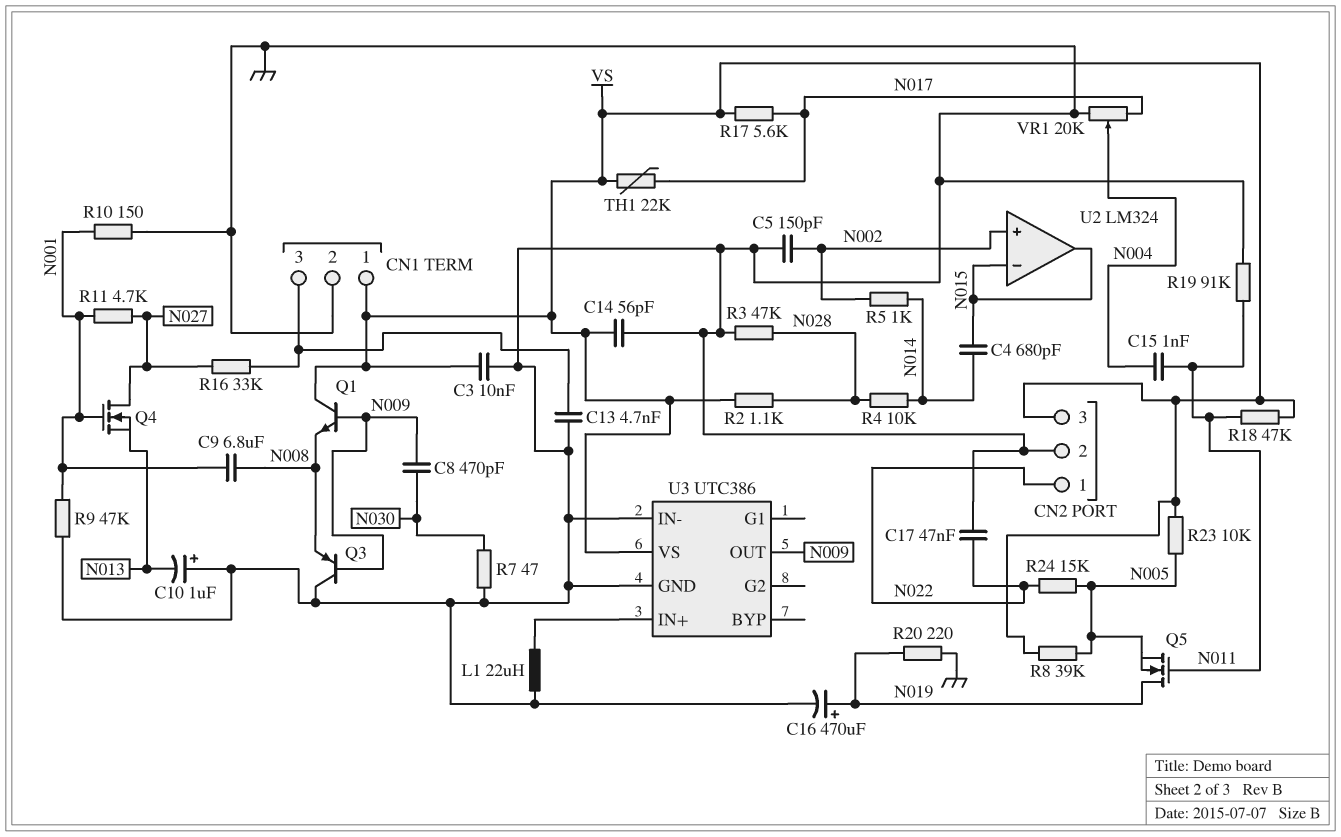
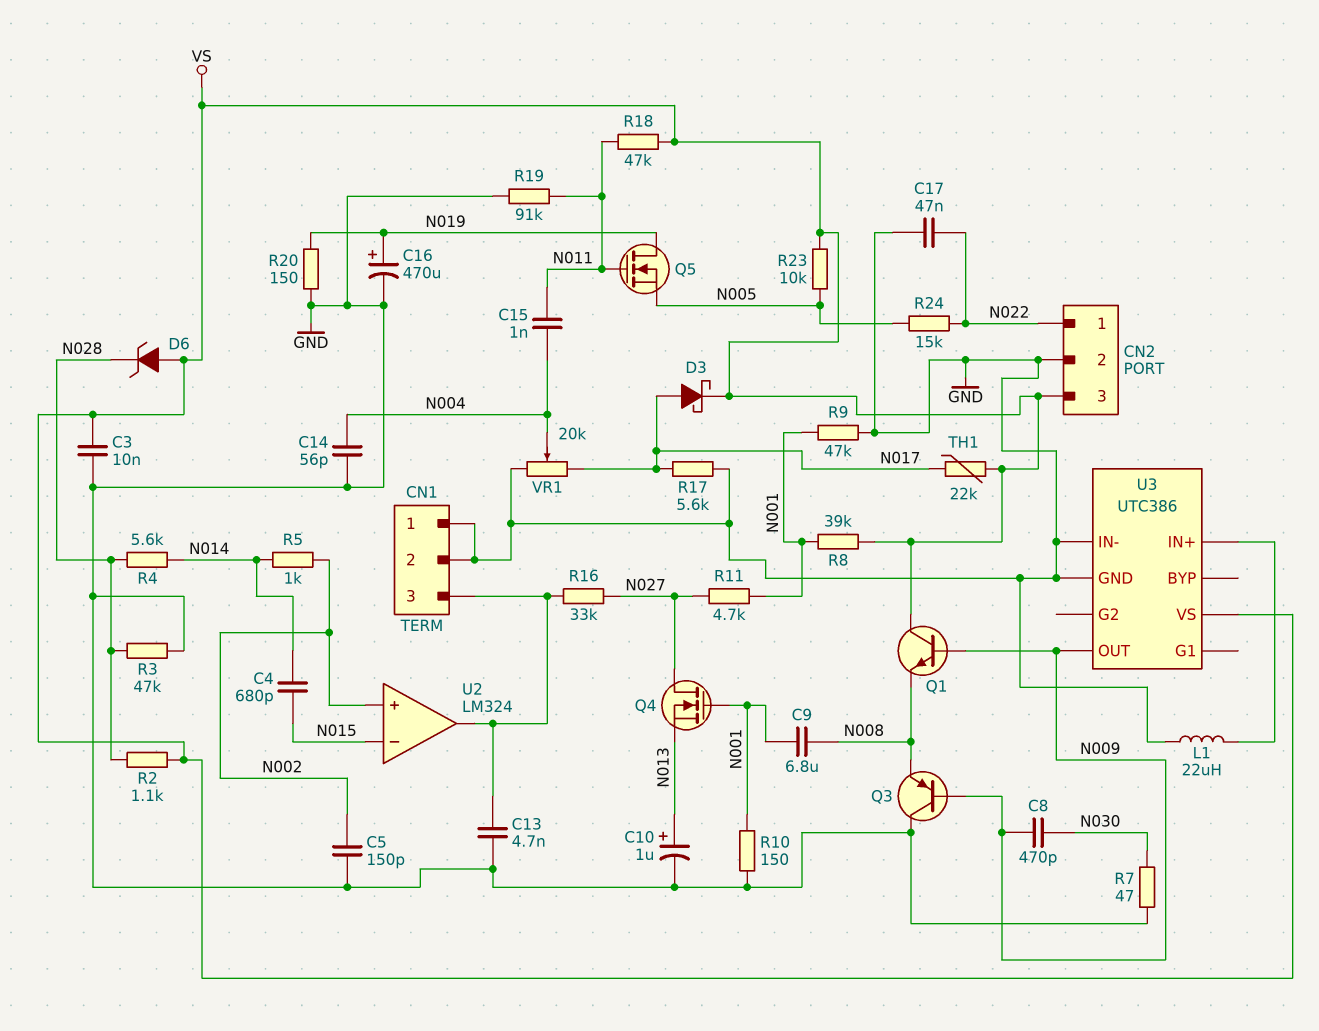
C10: 1uF (plus GND, minus N013) -> 1uF (plus N013, minus GND)
C14: 56pF (GND, VS) -> 56pF (GND, N004)
CN1 pin 1: VS -> GND
D3: none -> schottky (A N017, K VS)
D6: none -> zener (A VS, K N028)
R4: 10k (N014, N028) -> 5.6k (N014, N028)
R8: 39k (N005, VS) -> 39k (N001, VS)
R17: 5.6k (N017, VS) -> 5.6k (GND, N017)
R20: 220 (GND, N019) -> 150 (GND, N019)
U2 pin out: N015 -> CN1/3

